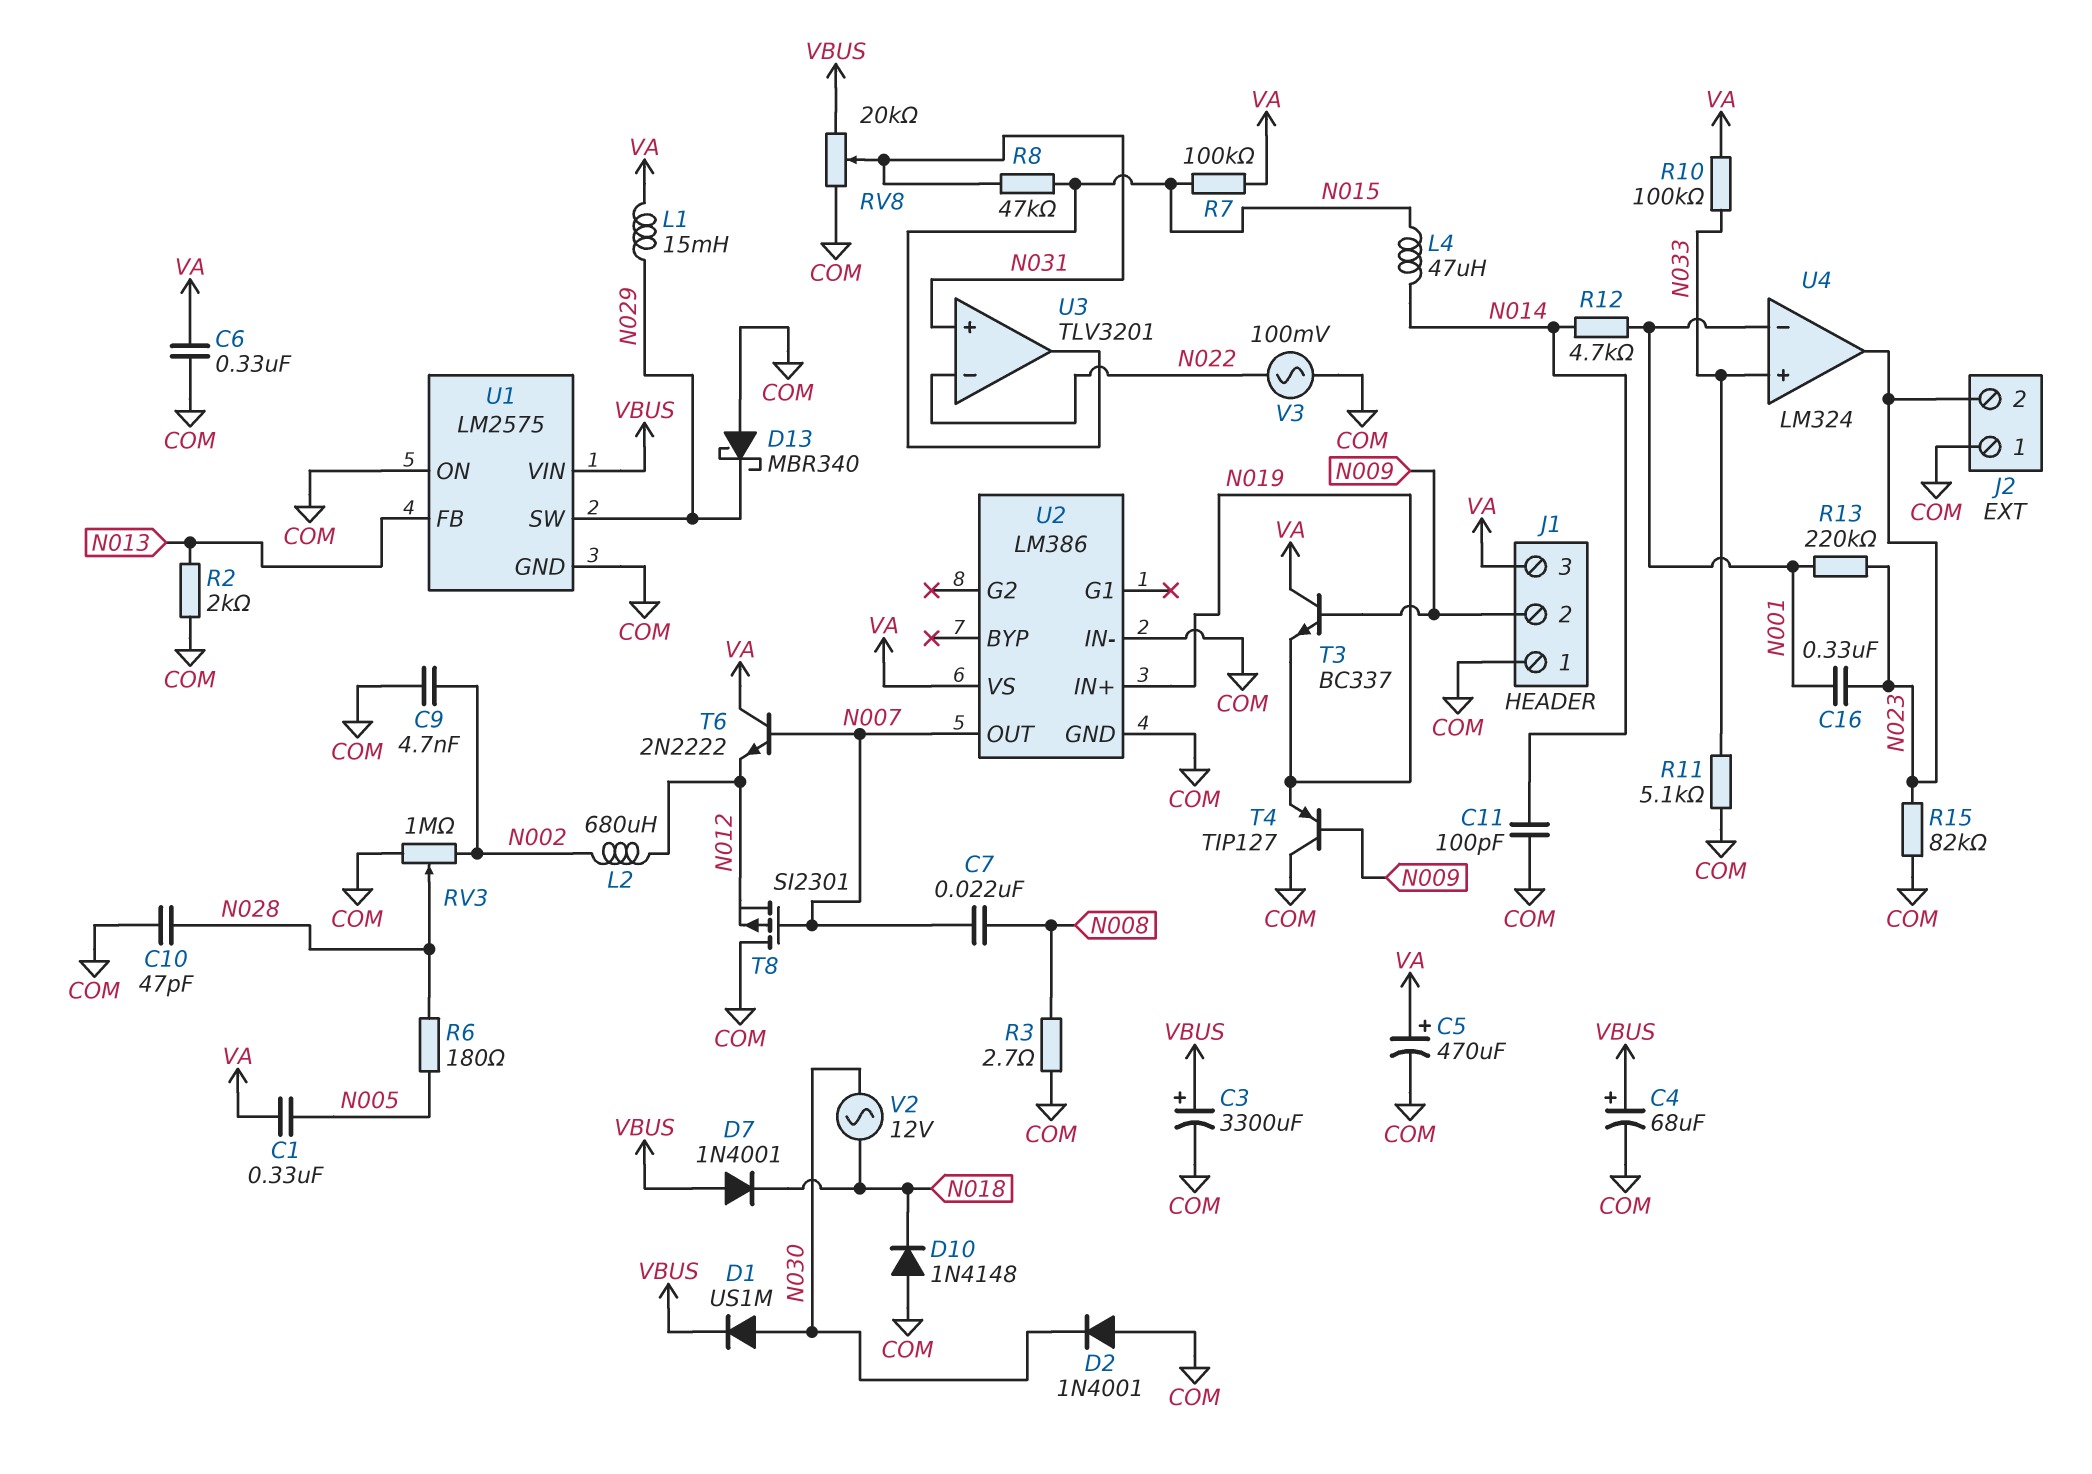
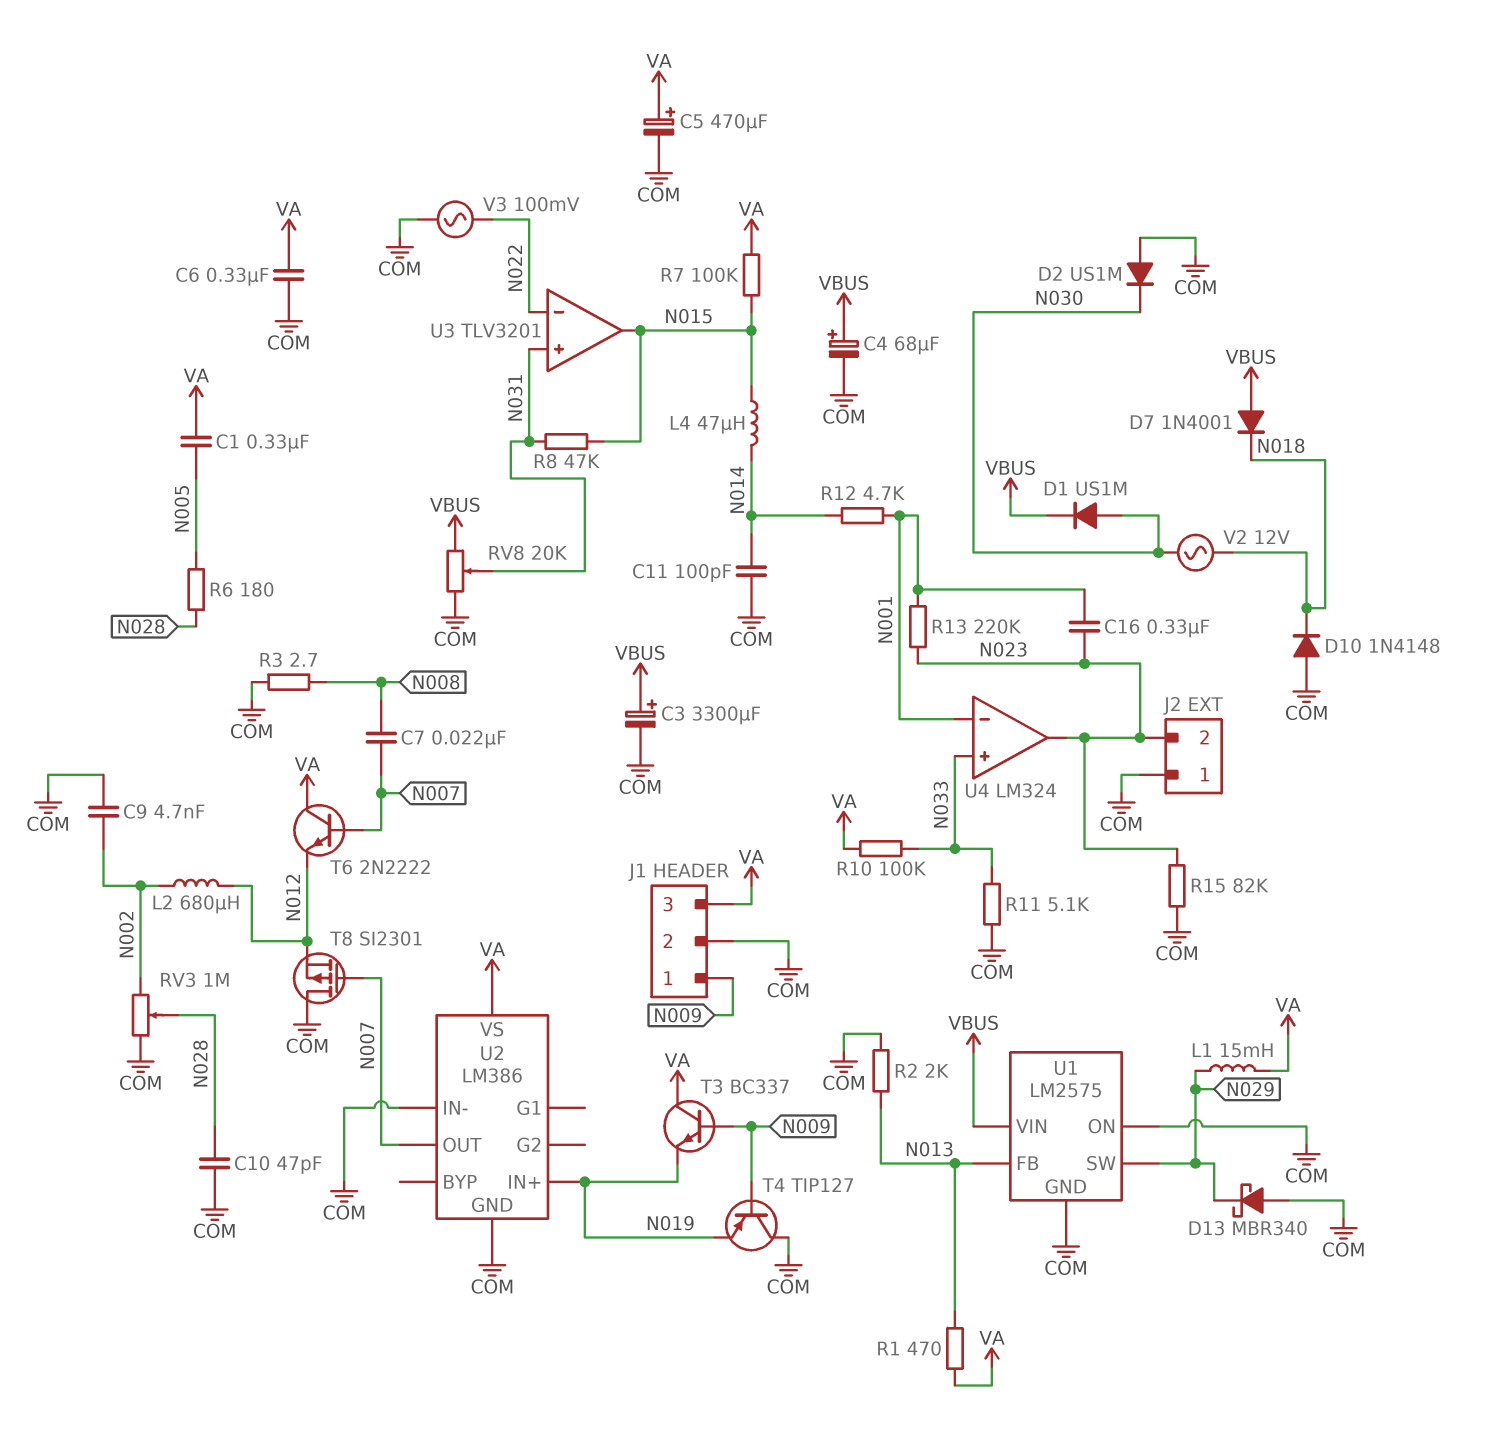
D2: diode 1N4001 (A COM, K N030) -> diode US1M (A COM, K N030)
J1 pin 1: COM -> N009
J1 pin 2: N009 -> COM
R1: none -> 470 (N013, VA)

